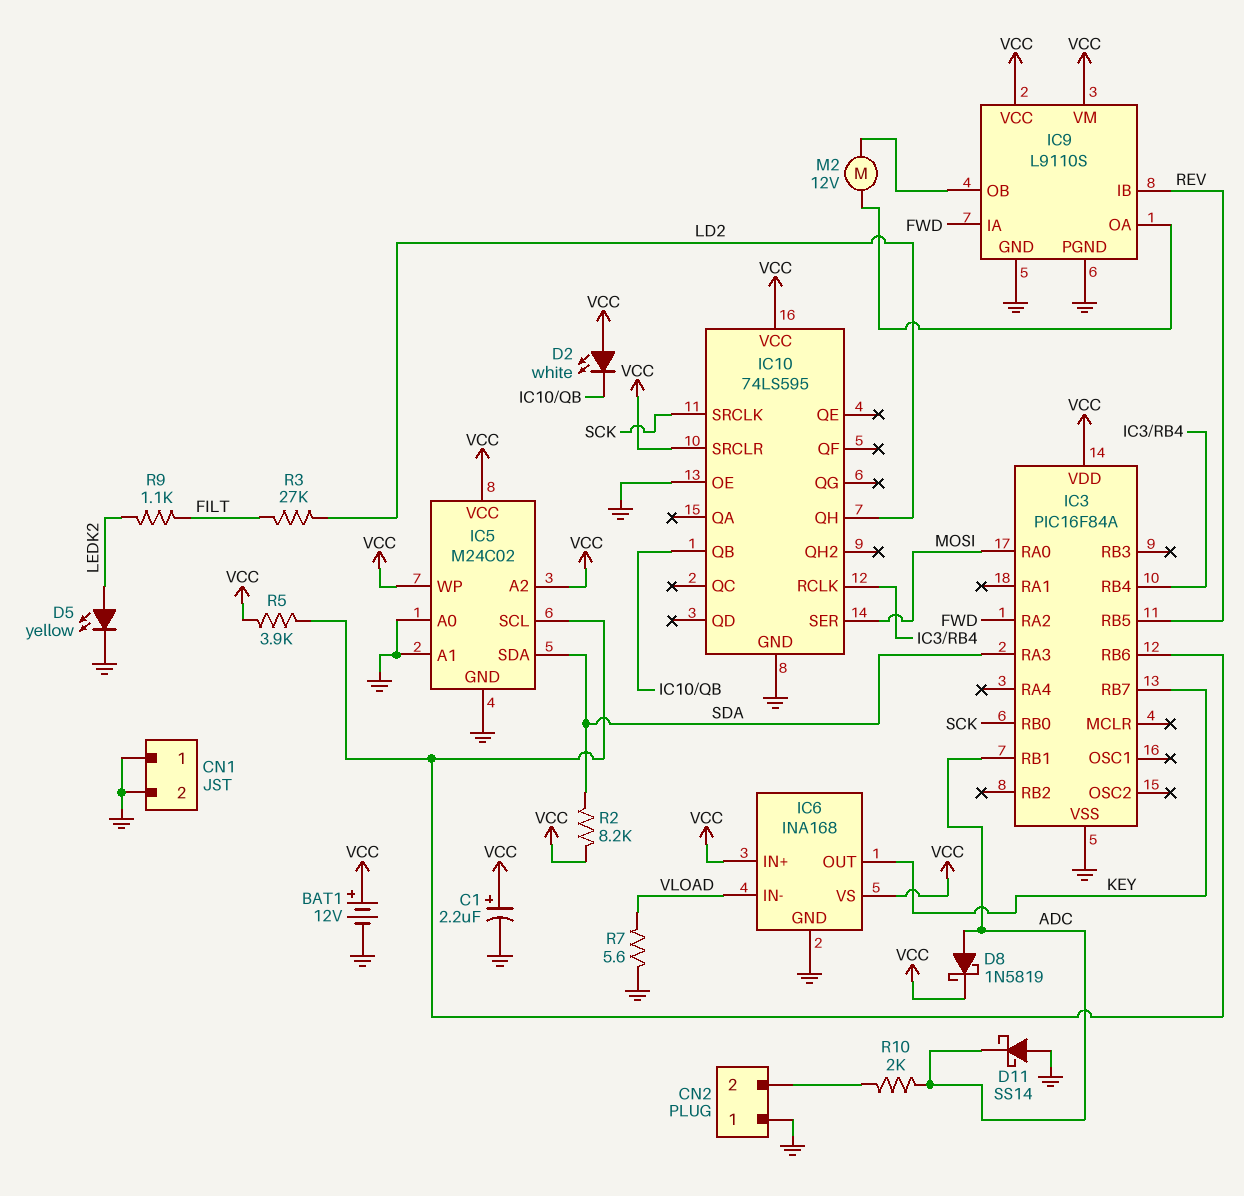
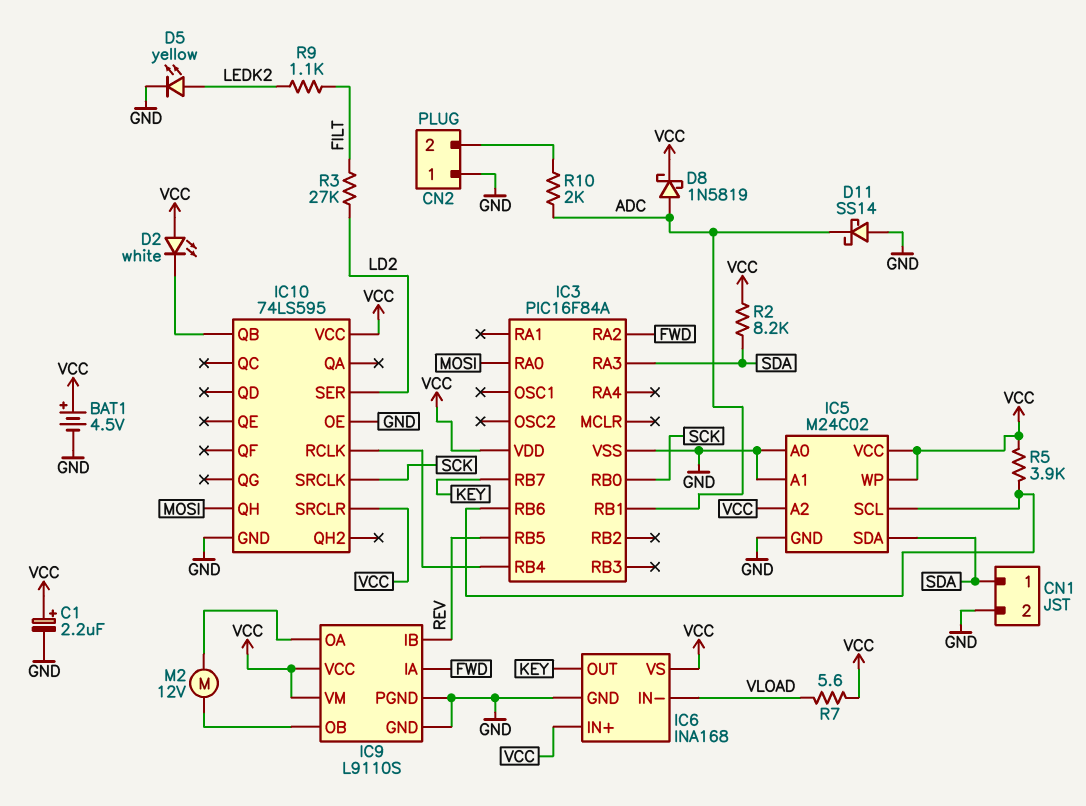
BAT1: 12V (plus VCC, minus GND) -> 4.5V (plus VCC, minus GND)
CN1 pin 1: GND -> SDA
IC10 pin QH: LD2 -> MOSI
IC10 pin SER: MOSI -> LD2
R7: 5.6 (GND, VLOAD) -> 5.6 (VCC, VLOAD)

